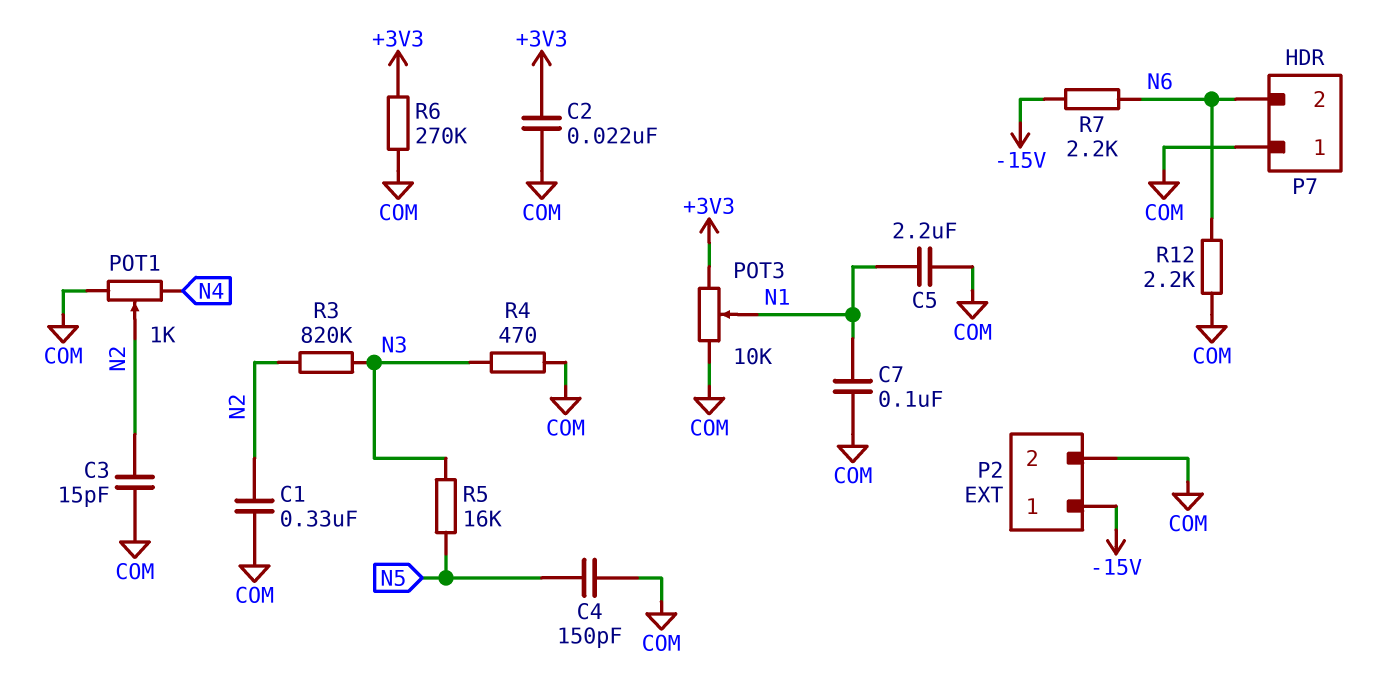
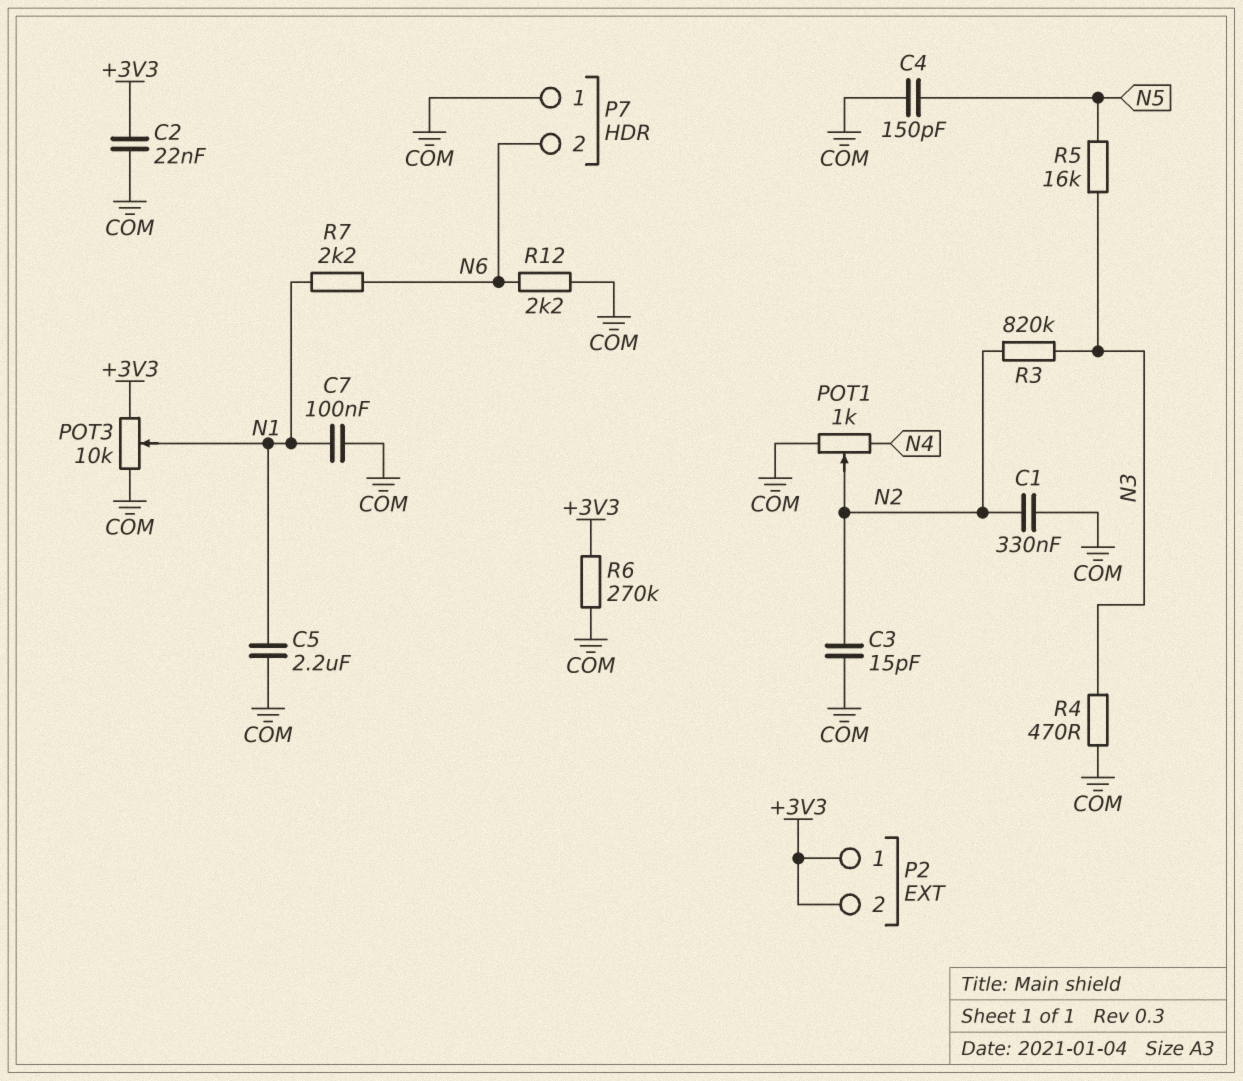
P2 pin 1: -15V -> +3V3
P2 pin 2: COM -> +3V3
R7: 2.2k (-15V, N6) -> 2.2k (N1, N6)

